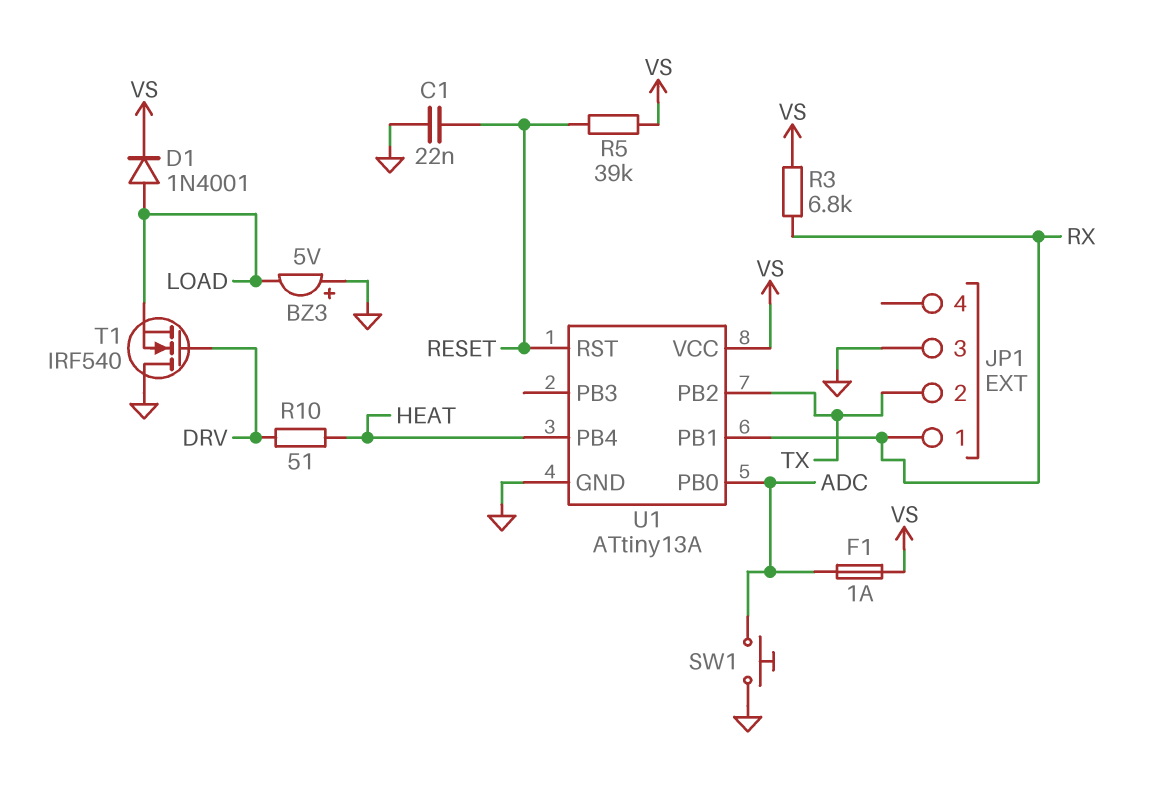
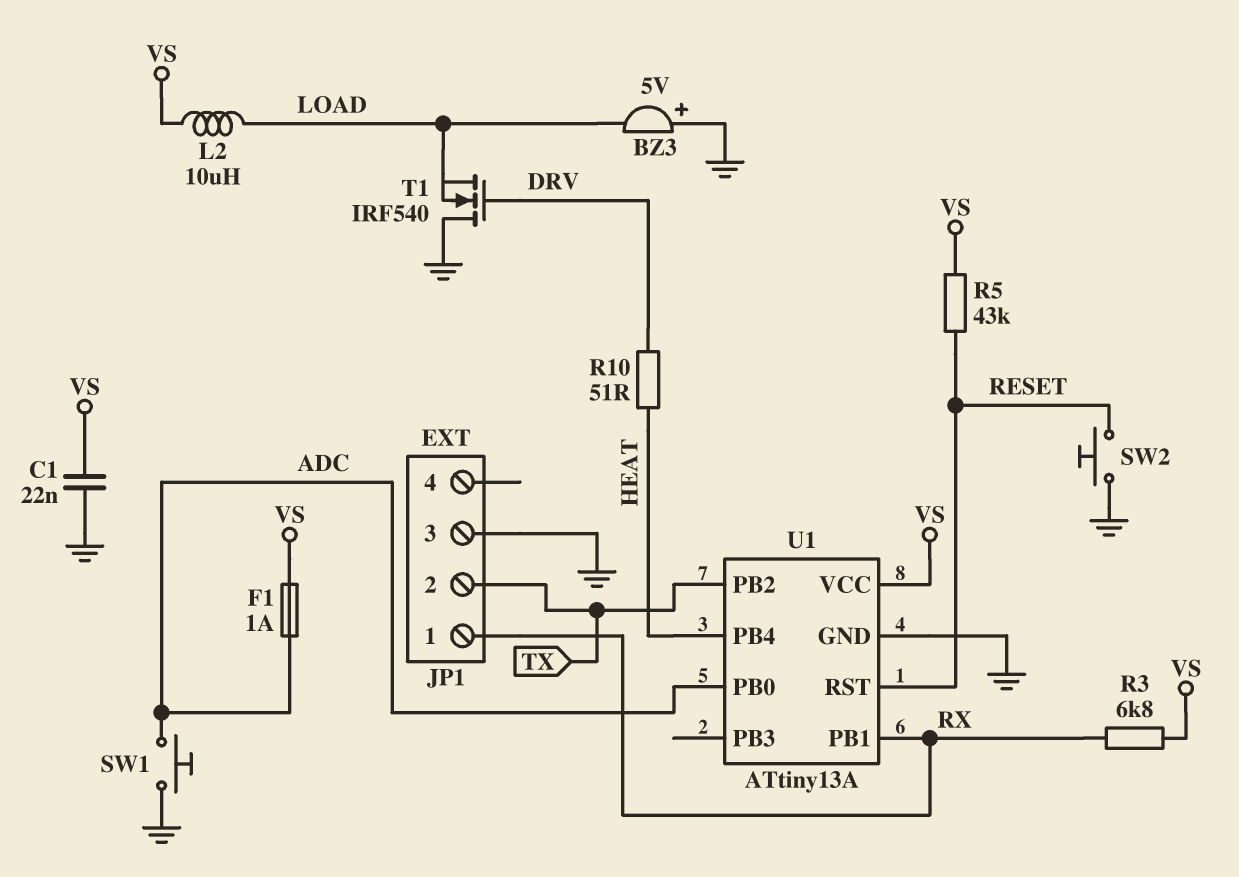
C1: 22nF (GND, RESET) -> 22nF (GND, VS)
D1: diode 1N4001 (A LOAD, K VS) -> none
L2: none -> 10uH (LOAD, VS)
R5: 39k (RESET, VS) -> 43k (RESET, VS)
SW2: none -> button (GND, RESET)

